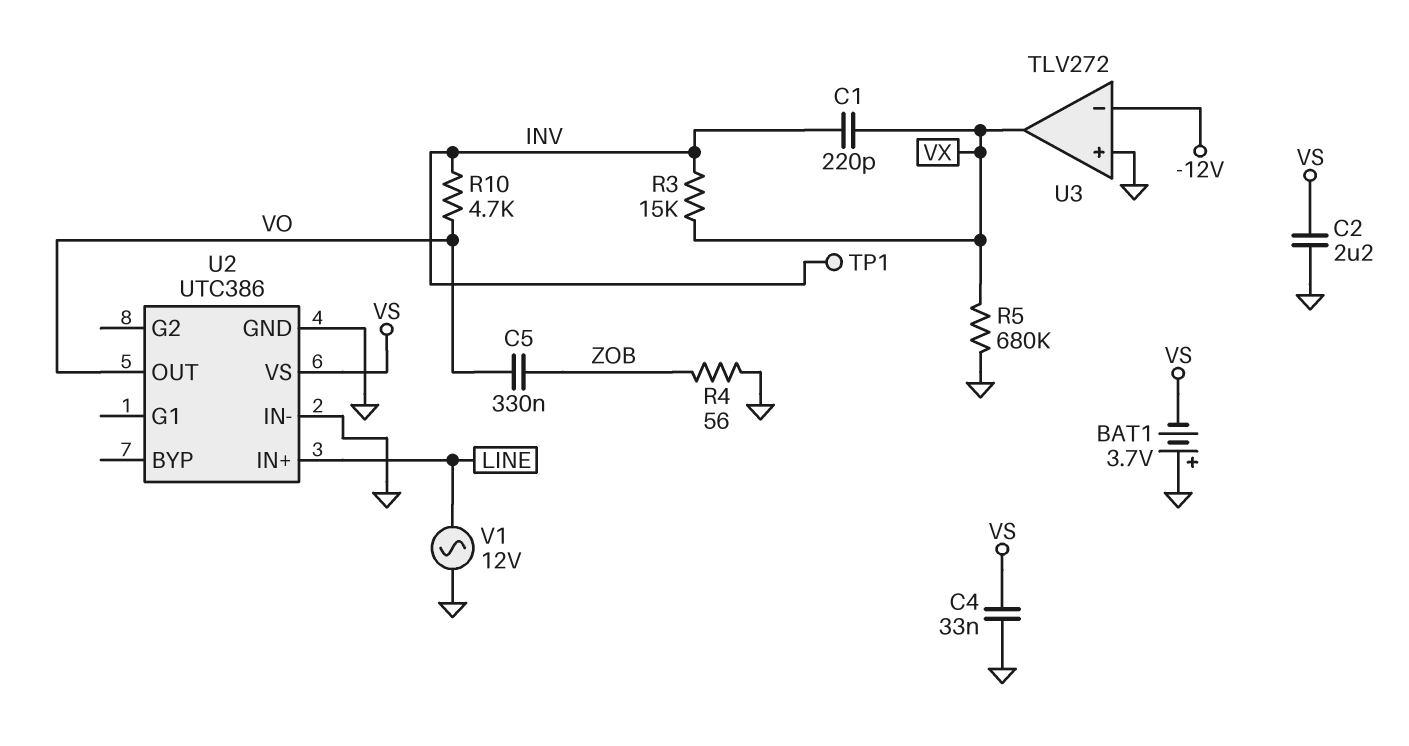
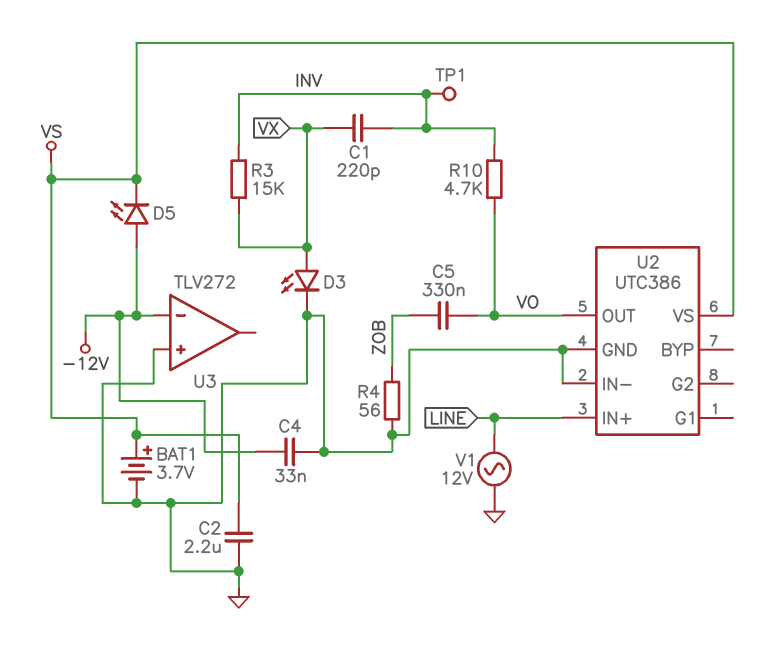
BAT1: 3.7V (plus GND, minus VS) -> 3.7V (plus VS, minus GND)
C4: 33nF (GND, VS) -> 33nF (-12V, GND)
D3: none -> LED (A VX, K GND)
D5: none -> LED (A -12V, K VS)
R5: 680k (GND, VX) -> none
U3 pin out: VX -> none

